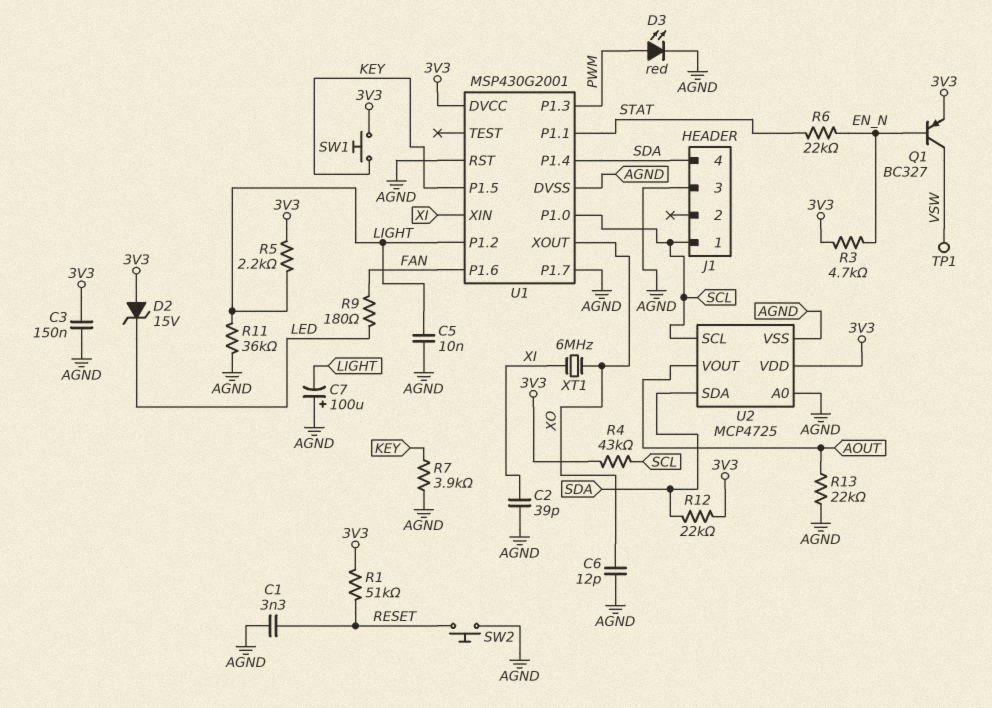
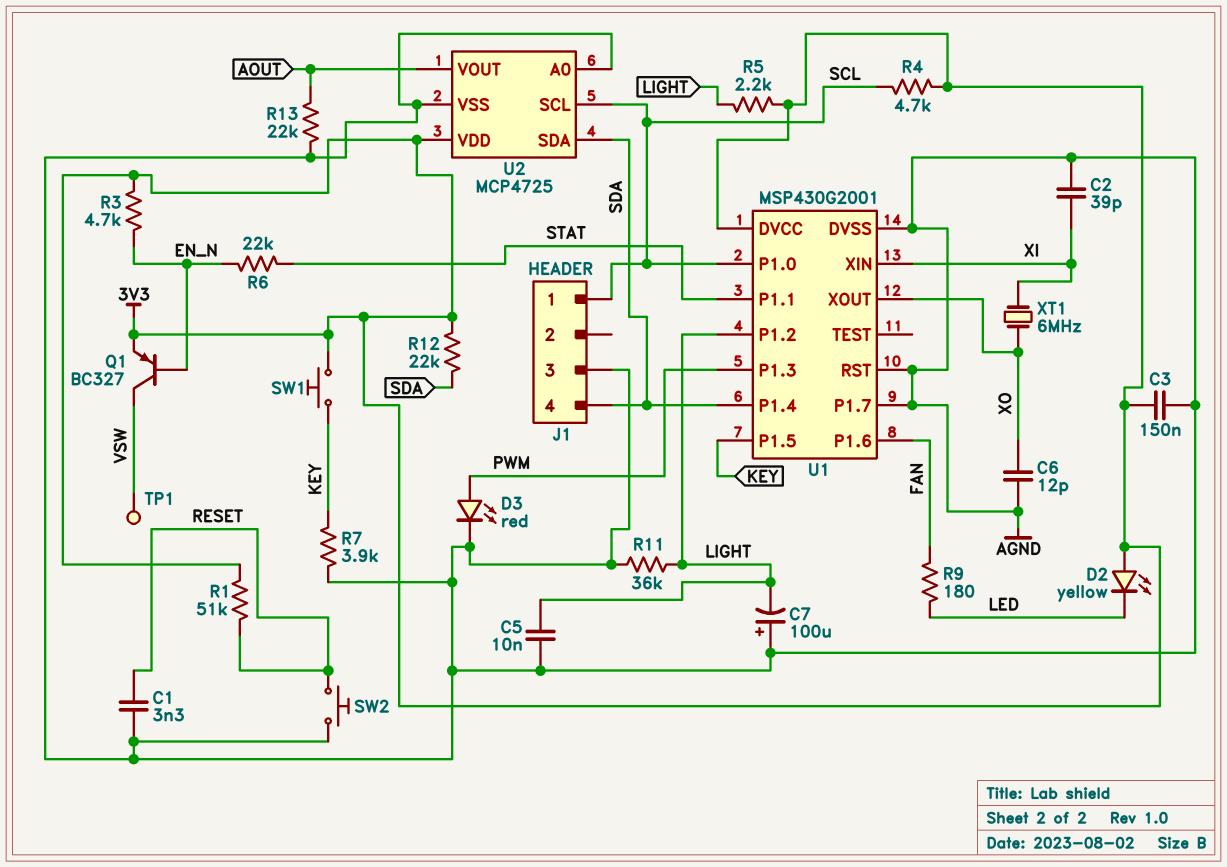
D2: zener 15V (A 3V3, K LED) -> LED yellow (A 3V3, K LED)
R4: 43k (3V3, SCL) -> 4.7k (3V3, SCL)

